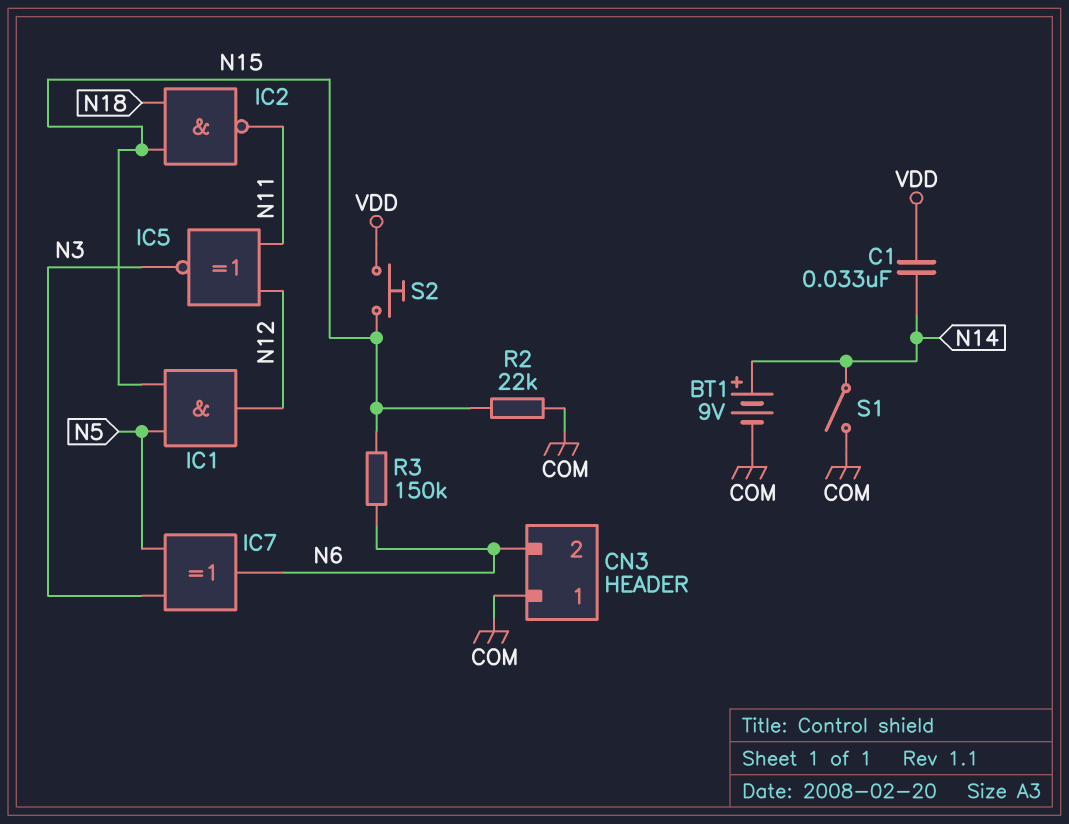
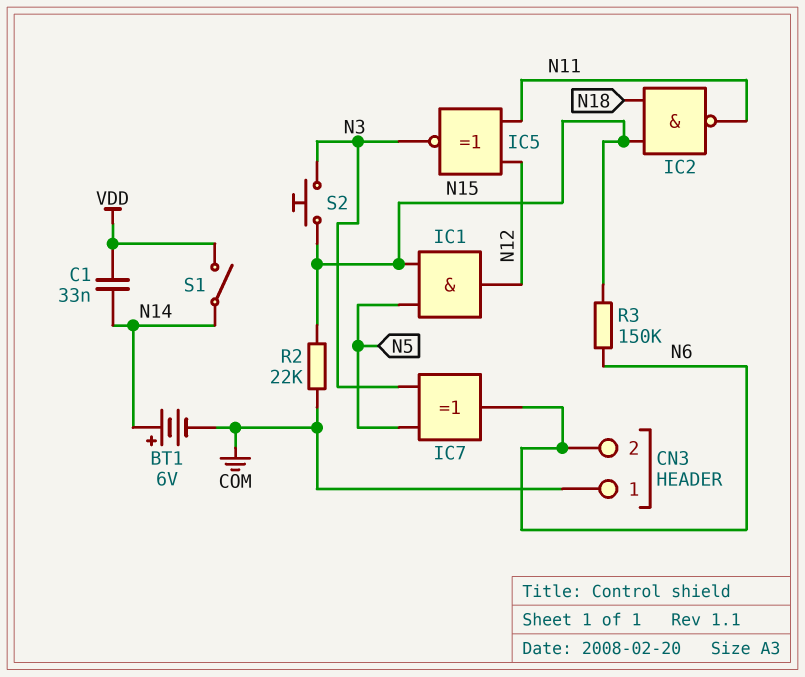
BT1: 9V (plus N14, minus COM) -> 6V (plus N14, minus COM)
S1: switch (COM, N14) -> switch (N14, VDD)
S2: button (N15, VDD) -> button (N3, N15)

